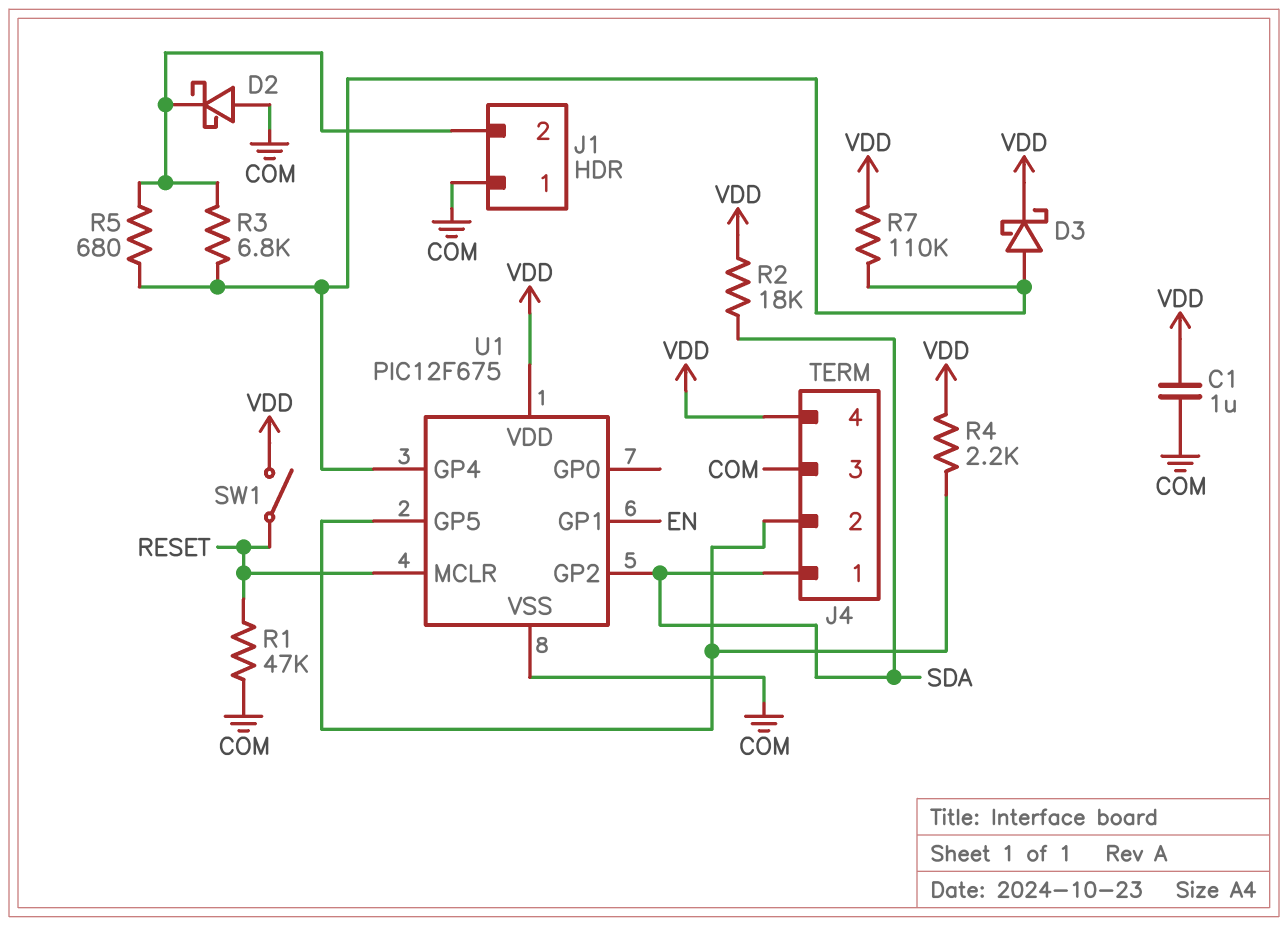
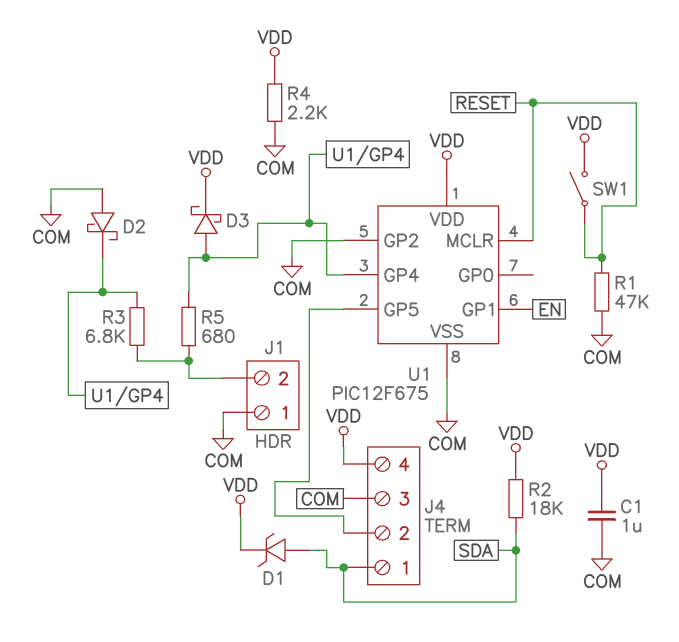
D1: none -> zener (A SDA, K VDD)
D2: schottky (A COM, K J1/2) -> schottky (A COM, K U1/GP4)
R4: 2.2k (J4/2, VDD) -> 2.2k (COM, VDD)
R7: 110k (U1/GP4, VDD) -> none
U1 pin GP2: SDA -> COM

